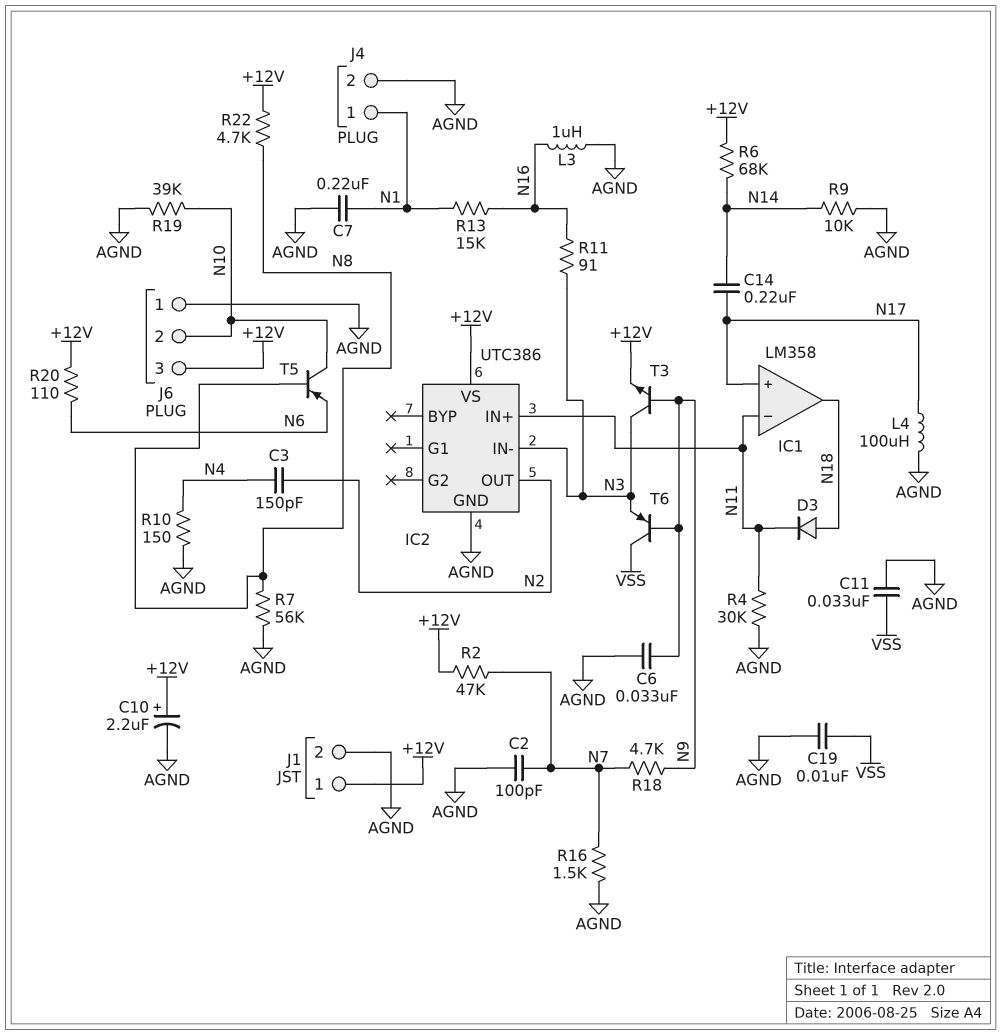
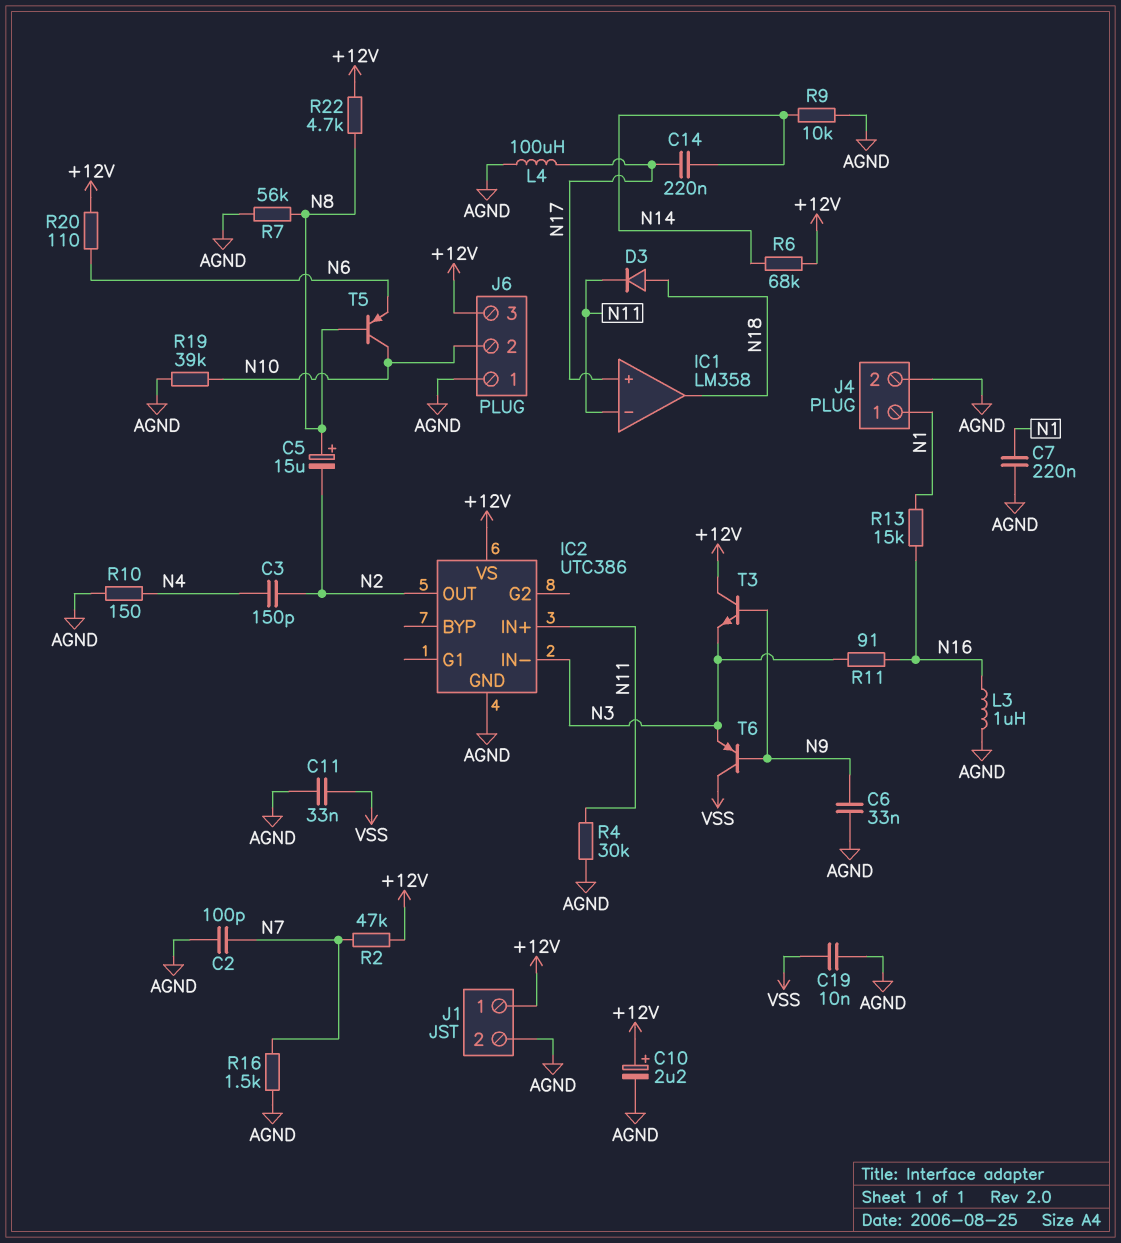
C5: none -> 15uF (plus N8, minus N2)
R18: 4.7k (N7, N9) -> none
T3: NPN (B N9, C N3, E +12V) -> NPN (B N9, C +12V, E N3)

